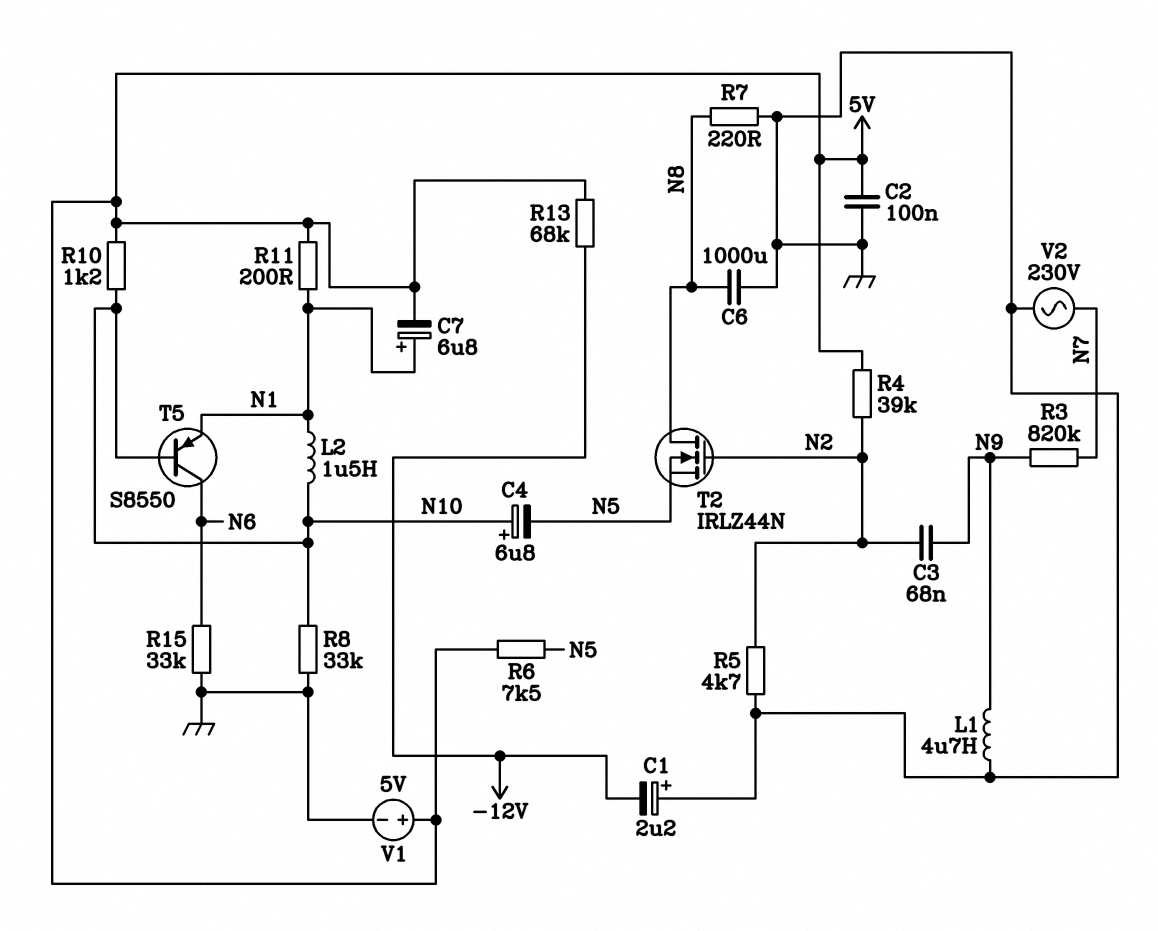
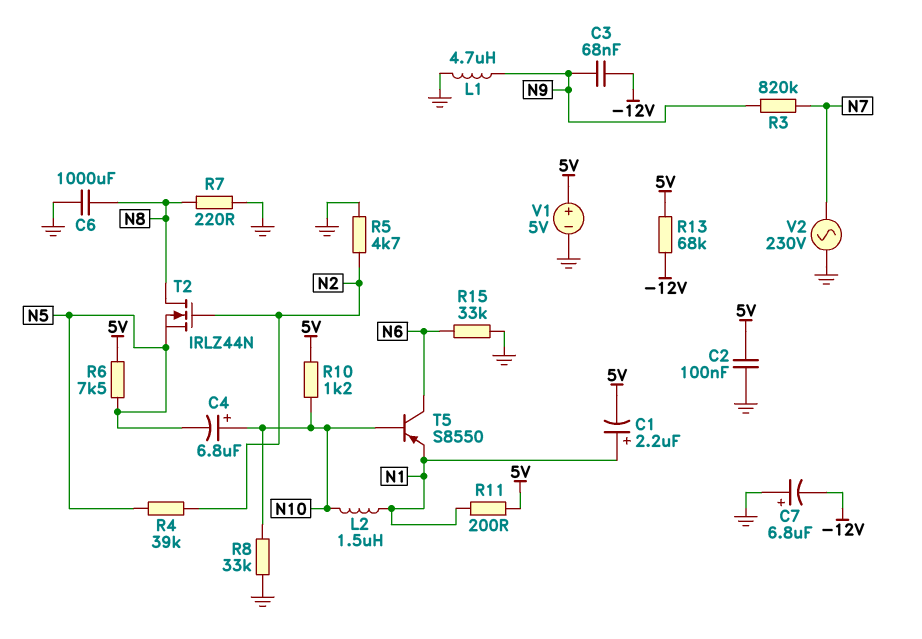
C1: 2.2uF (plus GND, minus -12V) -> 2.2uF (plus N1, minus 5V)
C3: 68nF (N2, N9) -> 68nF (-12V, N9)
C7: 6.8uF (plus N1, minus 5V) -> 6.8uF (plus GND, minus -12V)
R4: 39k (5V, N2) -> 39k (N2, N5)

